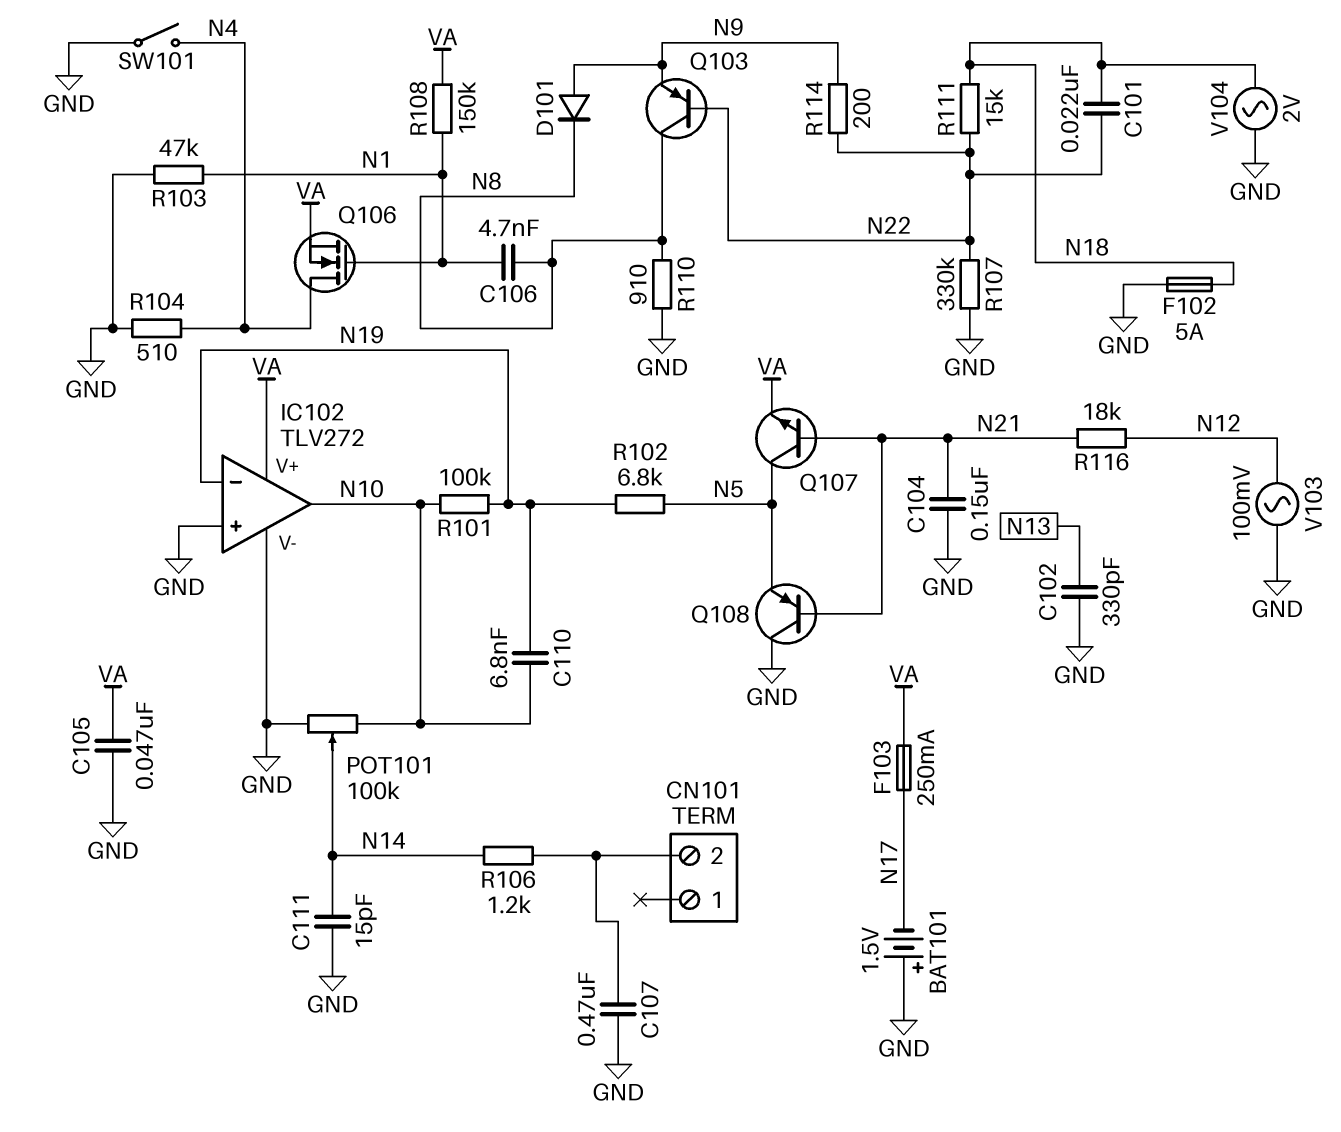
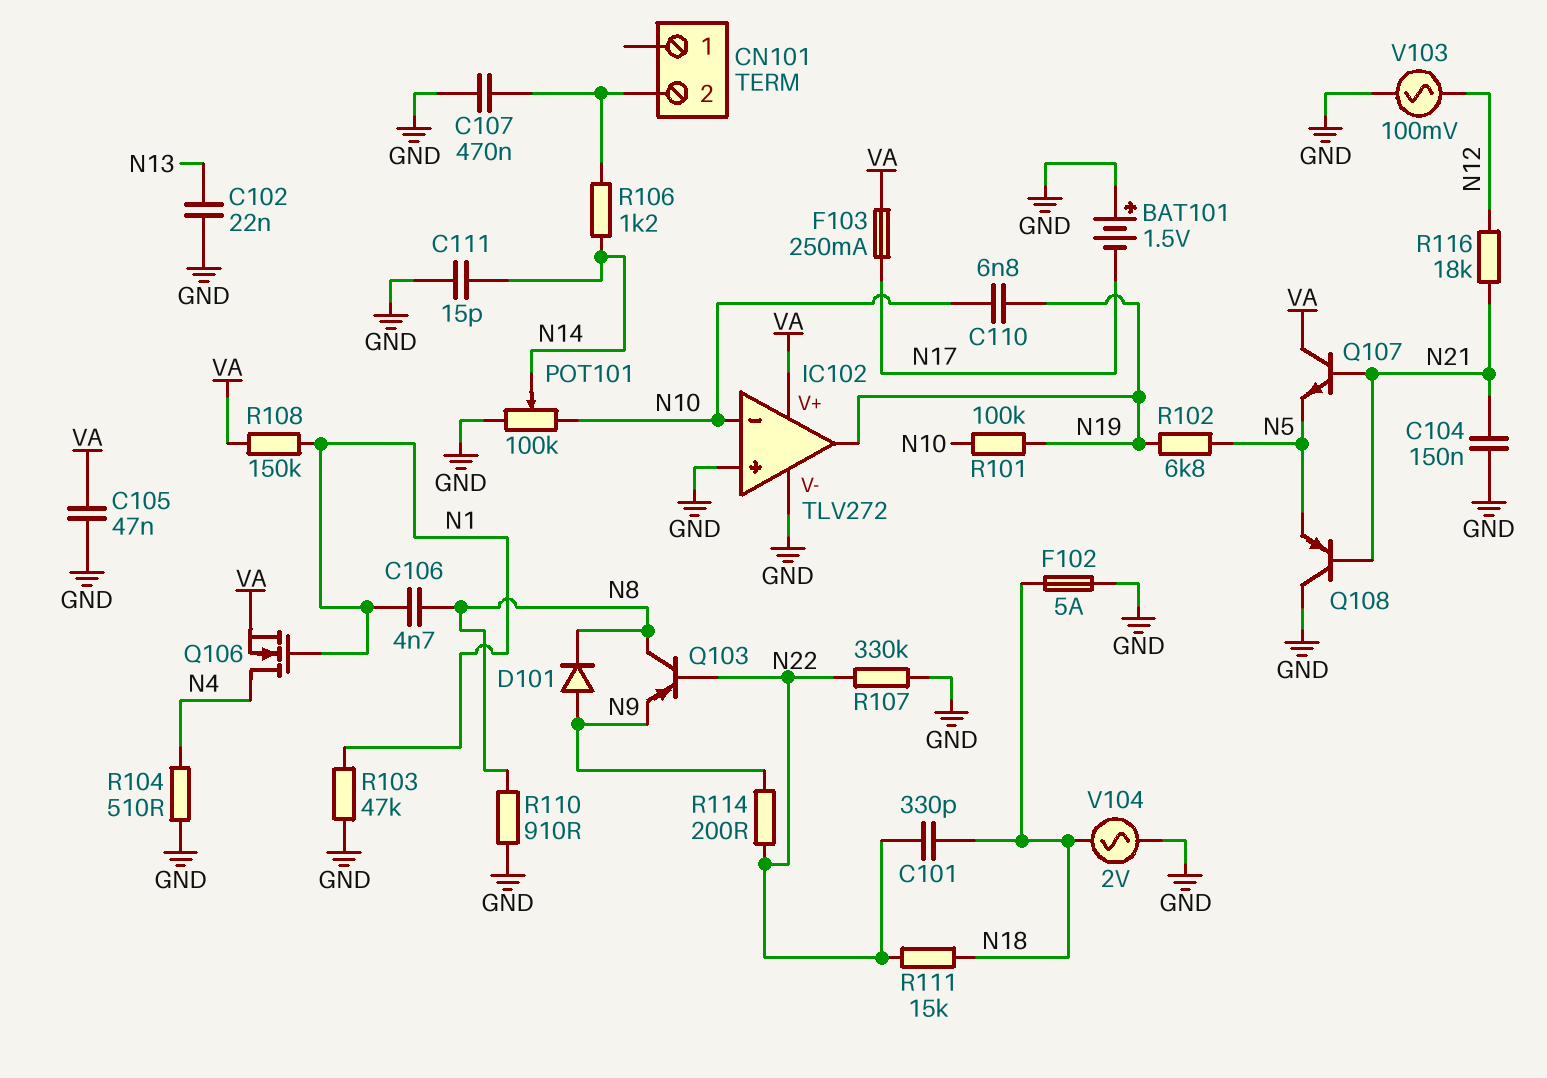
C101: 22nF (N18, N22) -> 330pF (N18, N22)
C102: 330pF (GND, N13) -> 22nF (GND, N13)
IC102 pin in-: N19 -> N10
IC102 pin out: N10 -> N19
Q107: NPN (B N21, C N5, E VA) -> NPN (B N21, C VA, E N5)
SW101: switch (GND, N4) -> none

